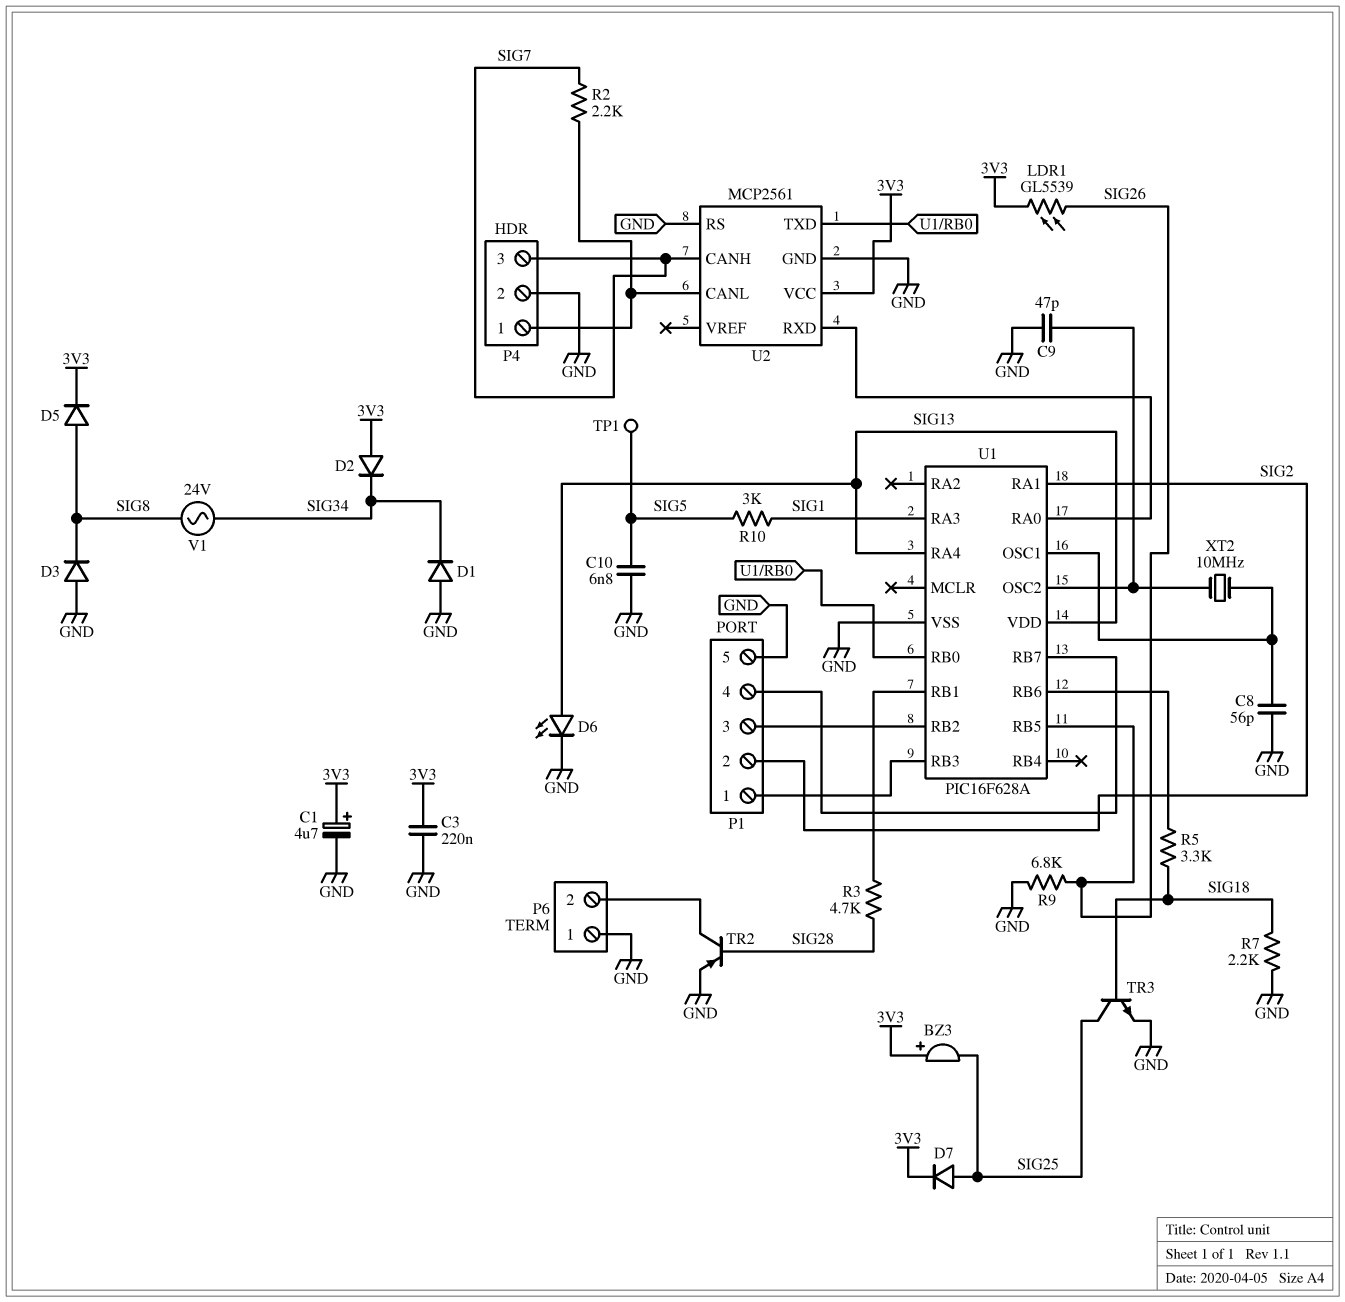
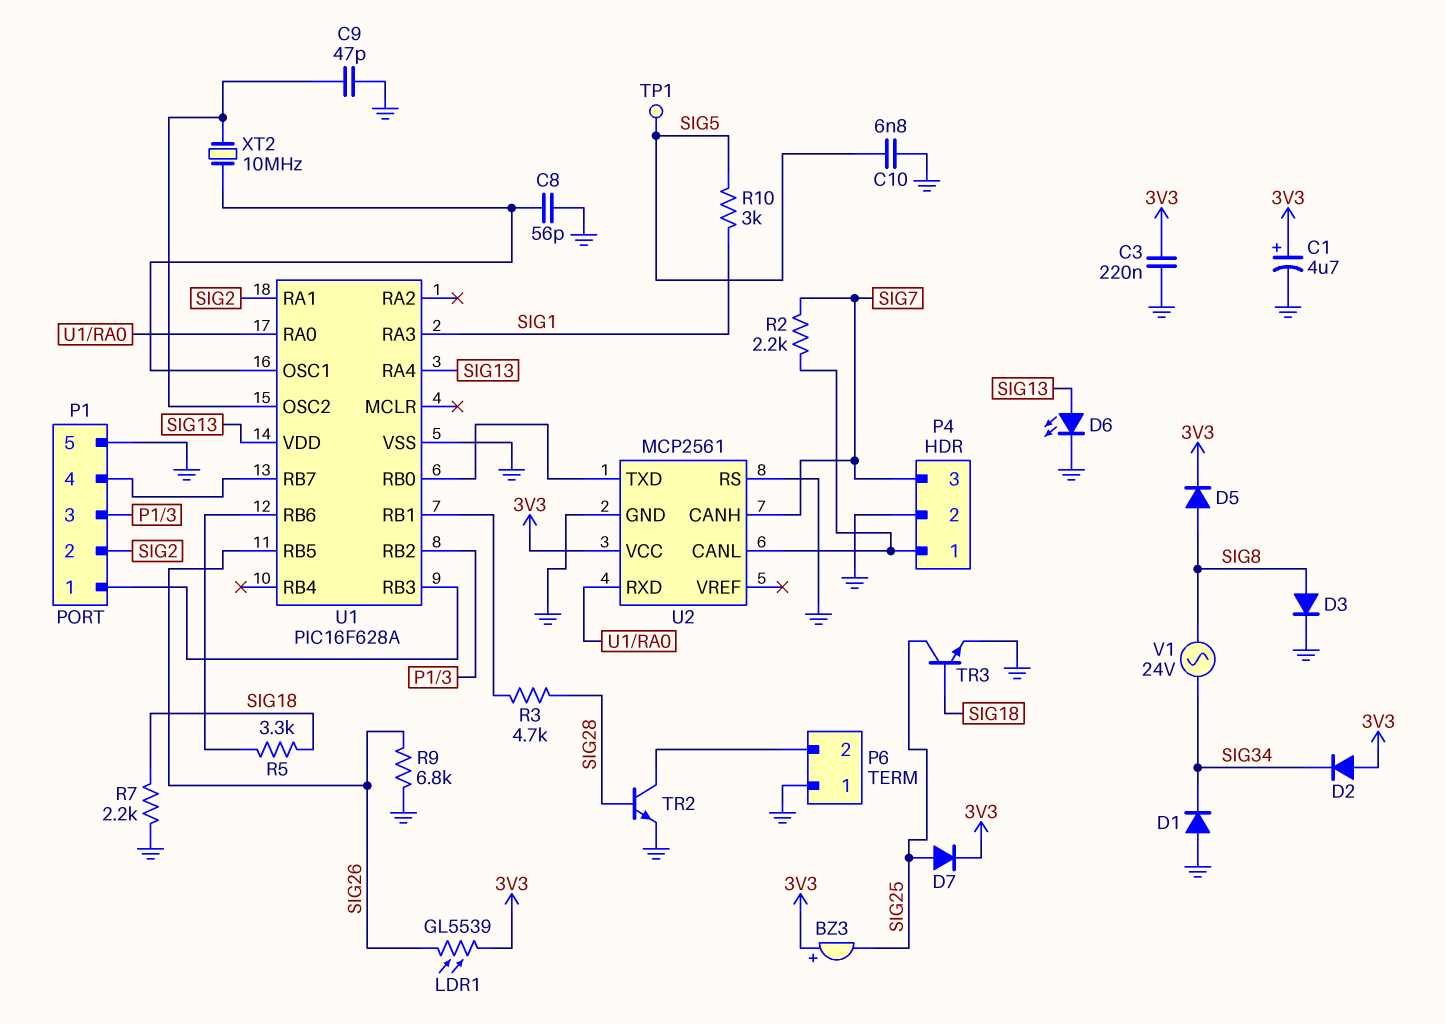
D3: diode (A GND, K SIG8) -> diode (A SIG8, K GND)
TR2: PNP (B SIG28, C P6/2, E GND) -> NPN (B SIG28, C P6/2, E GND)

